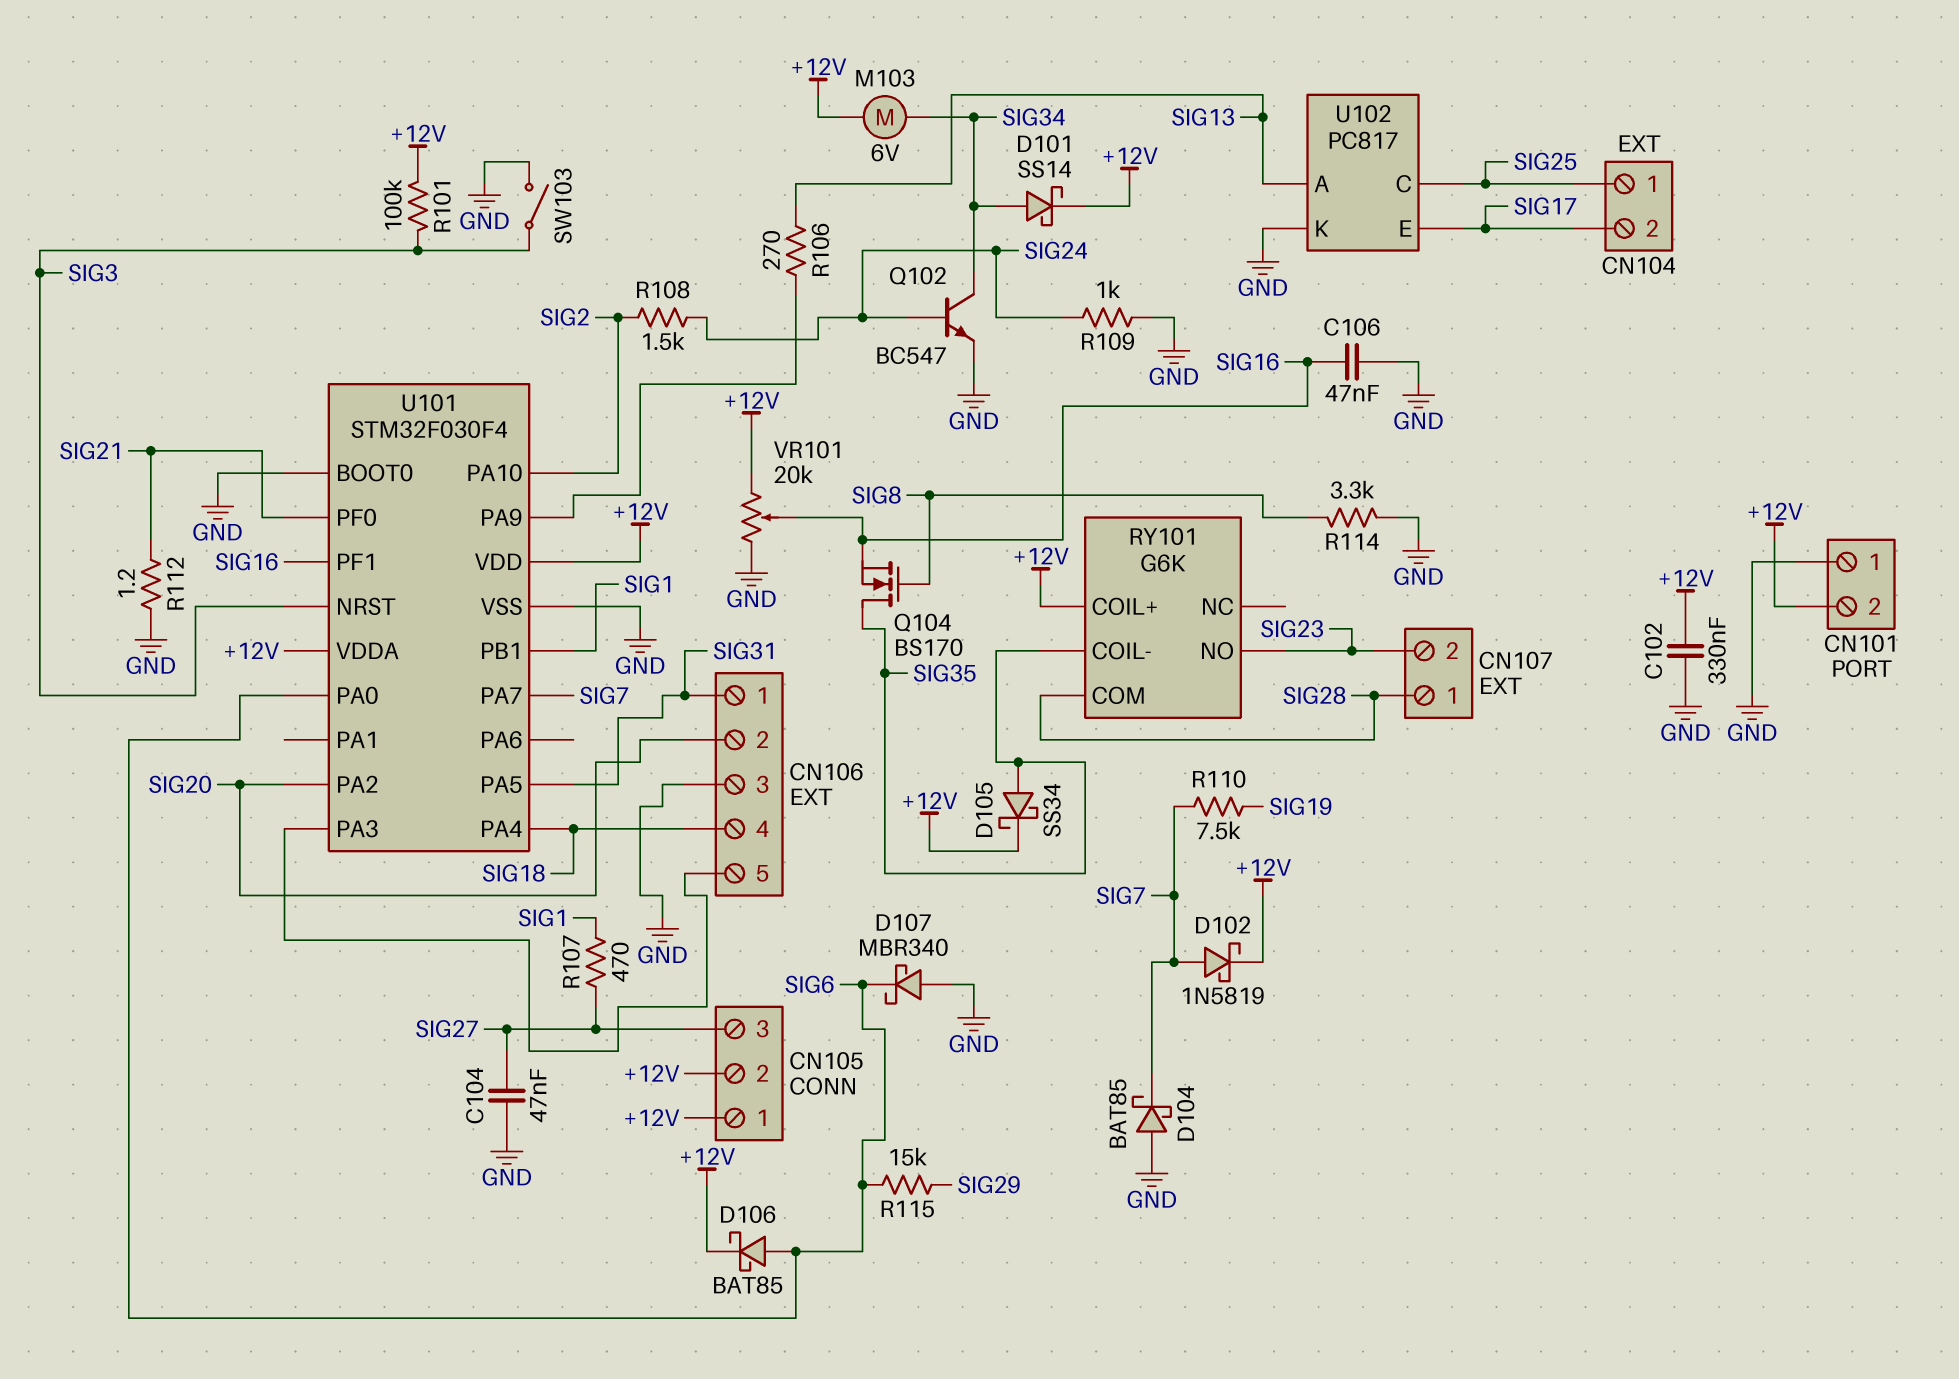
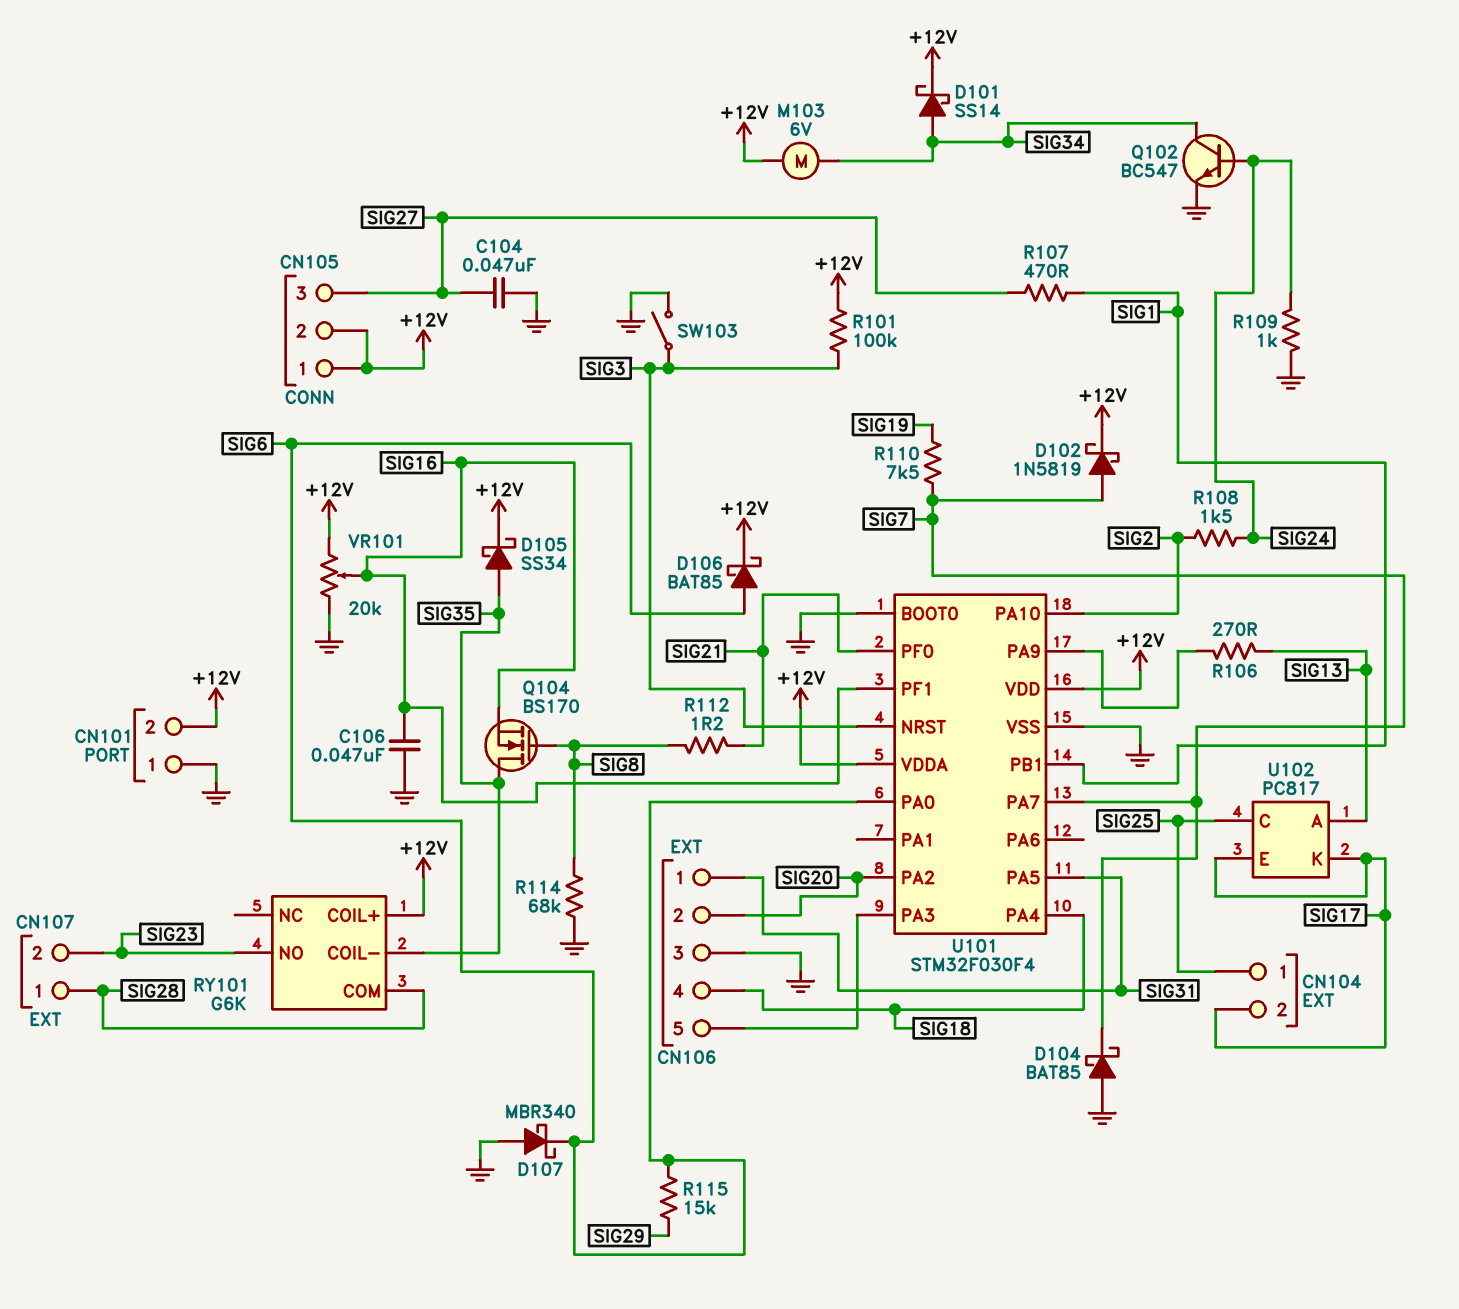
C102: 330nF (+12V, GND) -> none
R112: 1.2 (GND, SIG21) -> 1.2 (SIG8, SIG21)
R114: 3.3k (GND, SIG8) -> 68k (GND, SIG8)
U102 pin K: GND -> SIG17

